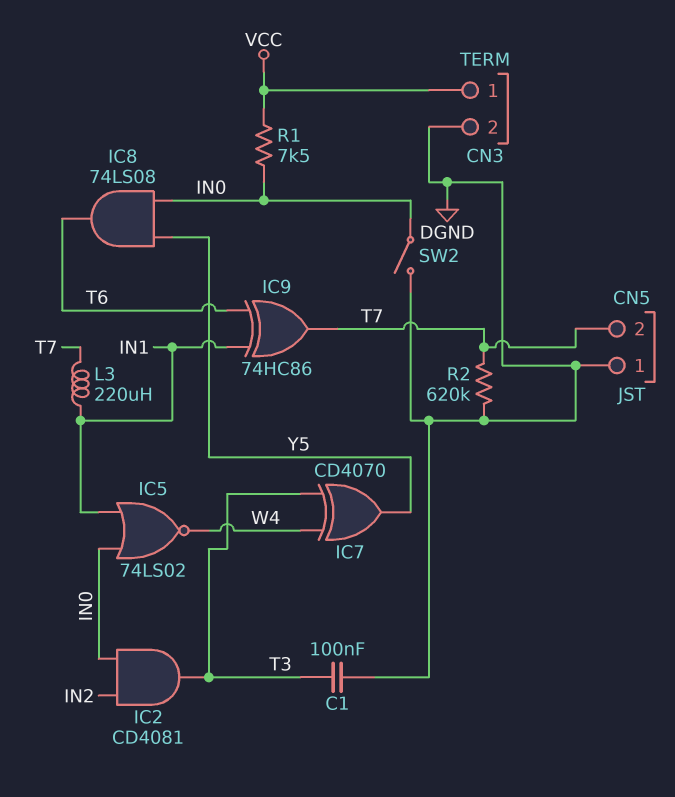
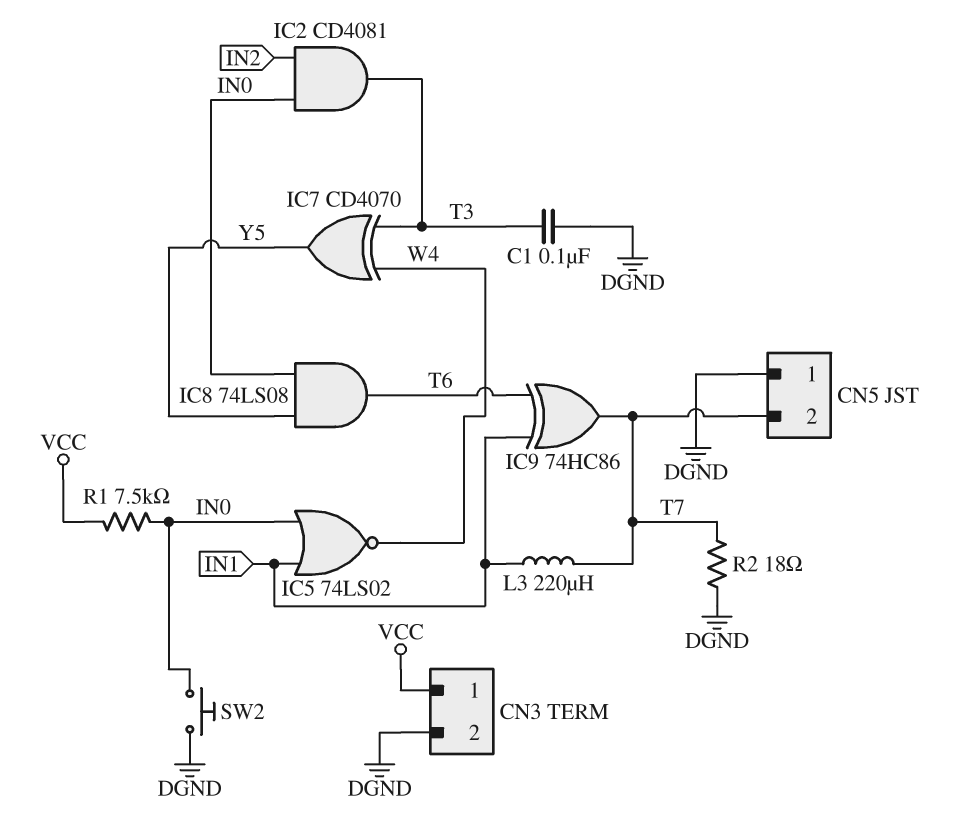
R2: 620k (DGND, T7) -> 18 (DGND, T7)
SW2: switch (DGND, IN0) -> button (DGND, IN0)

